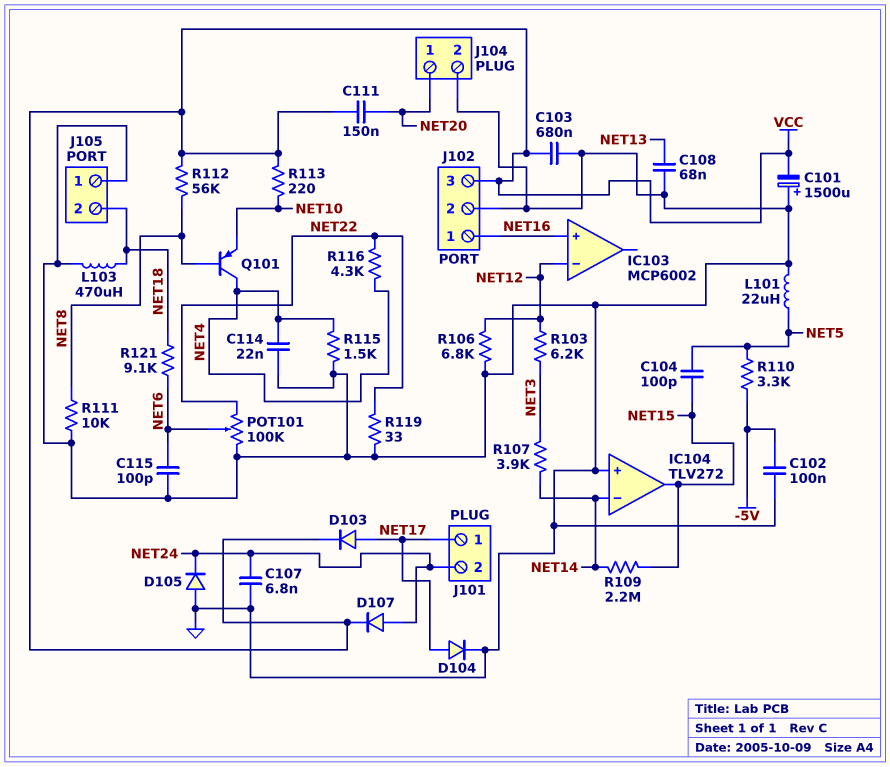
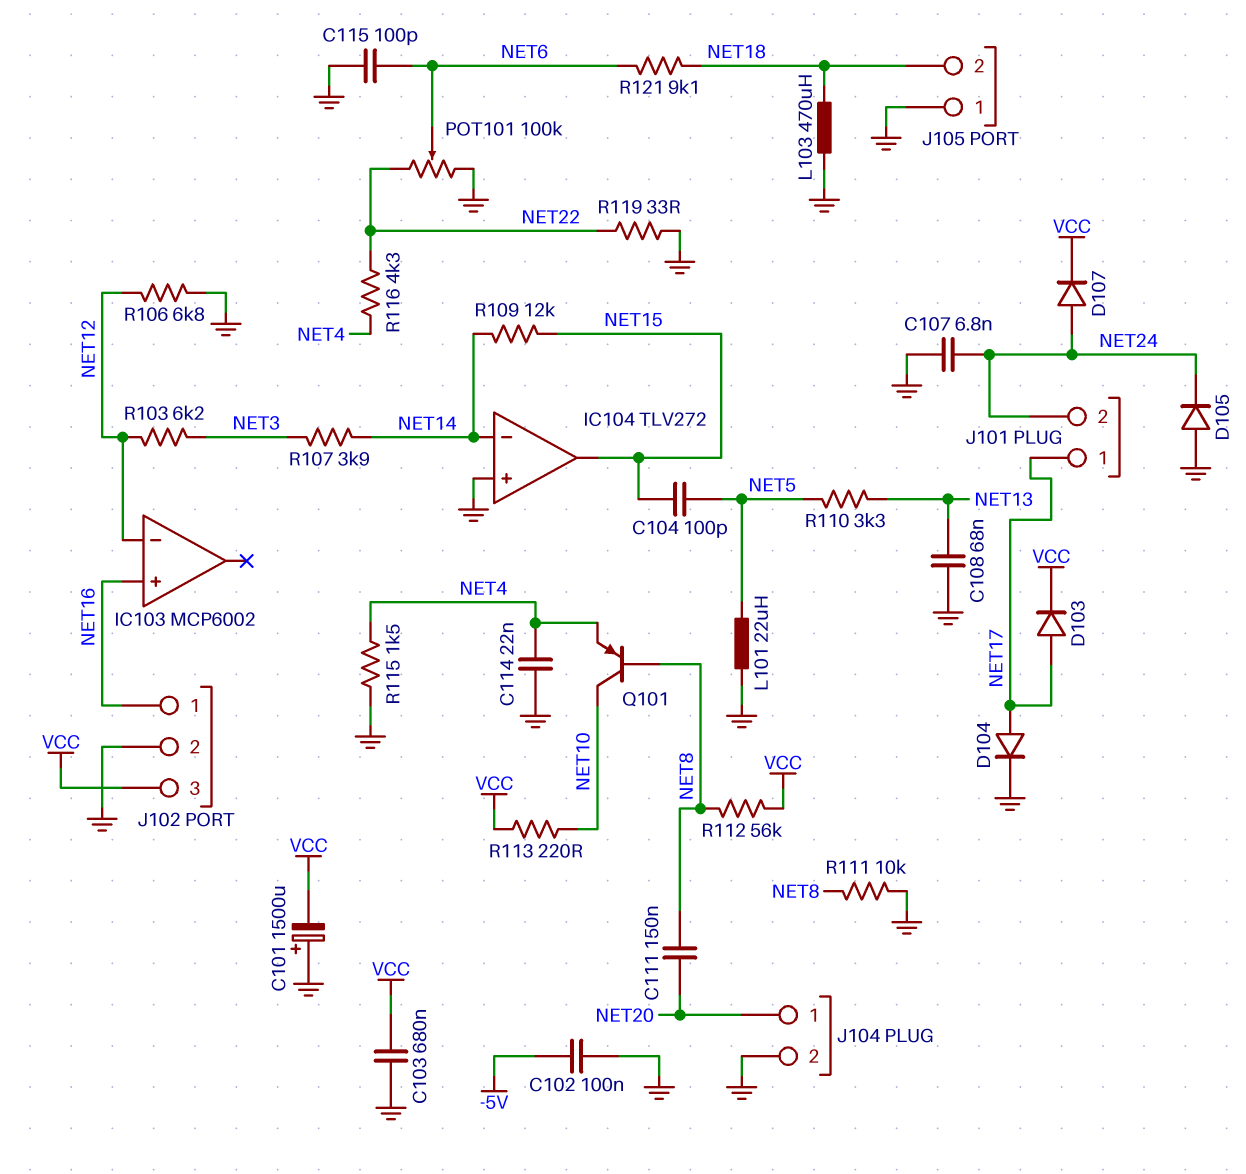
C111: 150nF (NET20, VCC) -> 150nF (NET8, NET20)
Q101: PNP (B NET8, C NET4, E NET10) -> PNP (B NET8, C NET10, E NET4)
R109: 2.2M (NET14, NET15) -> 12k (NET14, NET15)
R110: 3.3k (-5V, NET5) -> 3.3k (NET5, NET13)

